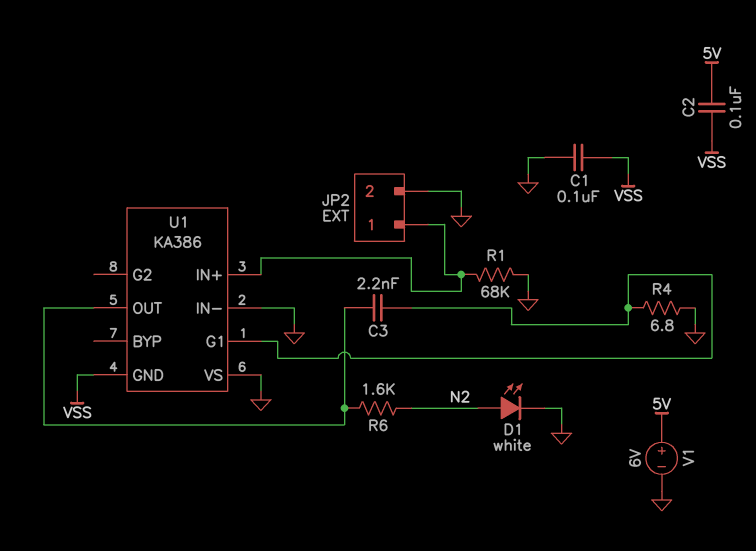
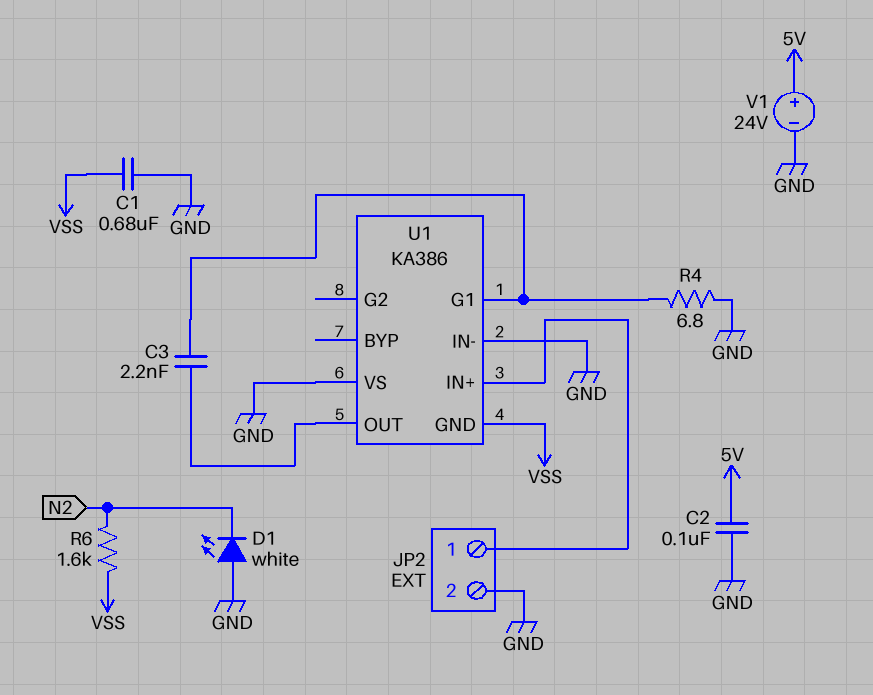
C1: 100nF (GND, VSS) -> 680nF (GND, VSS)
C2: 100nF (5V, VSS) -> 100nF (5V, GND)
D1: LED white (A N2, K GND) -> LED white (A GND, K N2)
R1: 68k (GND, JP2/1) -> none
R6: 1.6k (N2, U1/OUT) -> 1.6k (N2, VSS)
V1: 6V (plus 5V, minus GND) -> 24V (plus 5V, minus GND)

